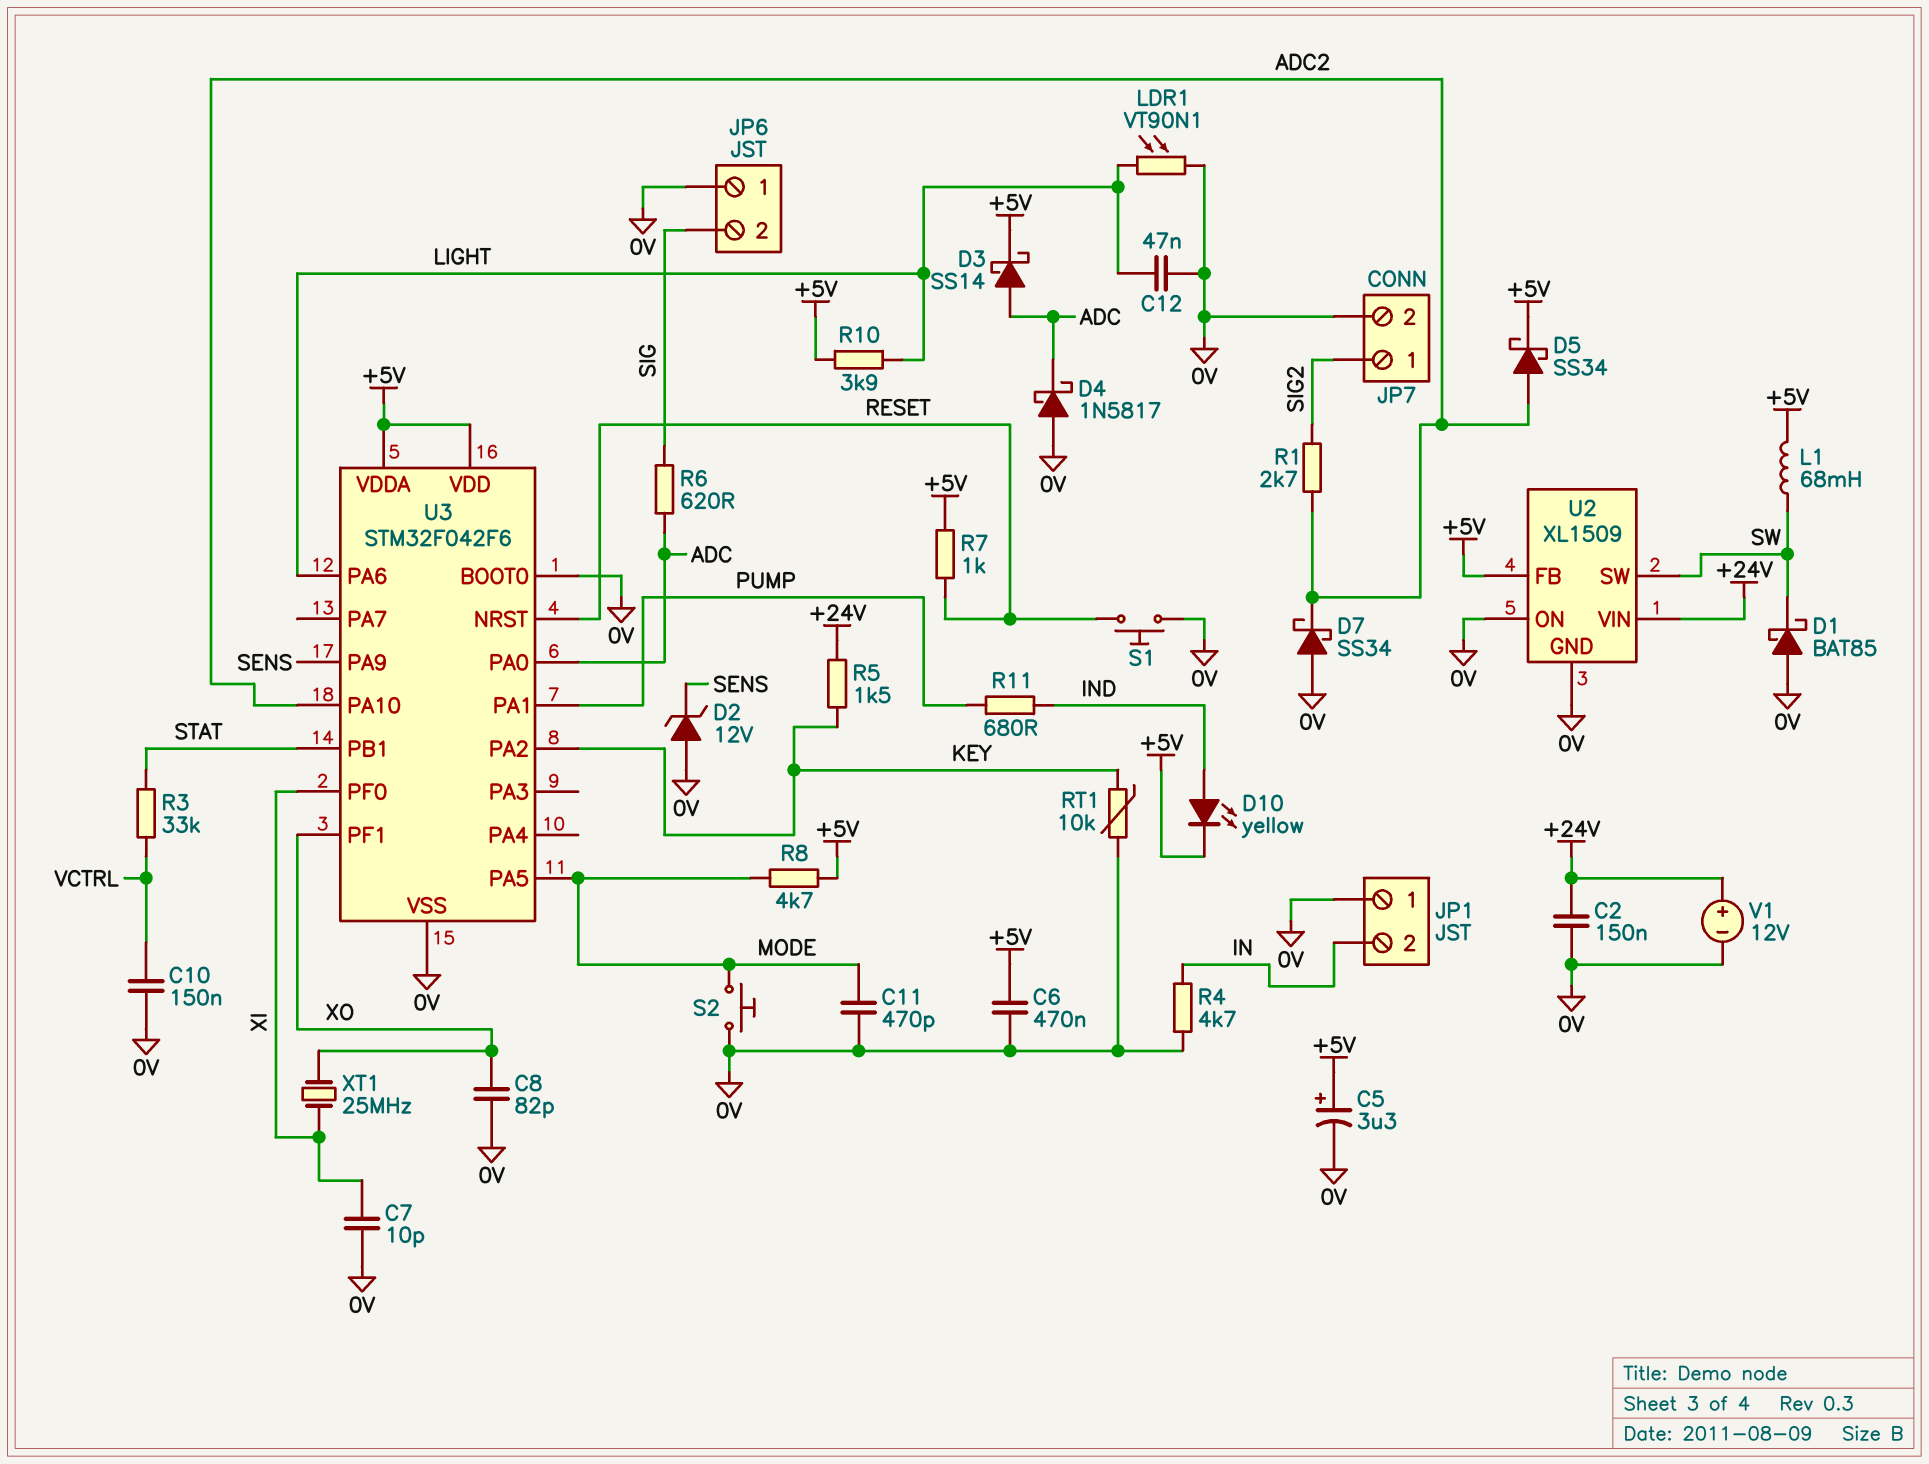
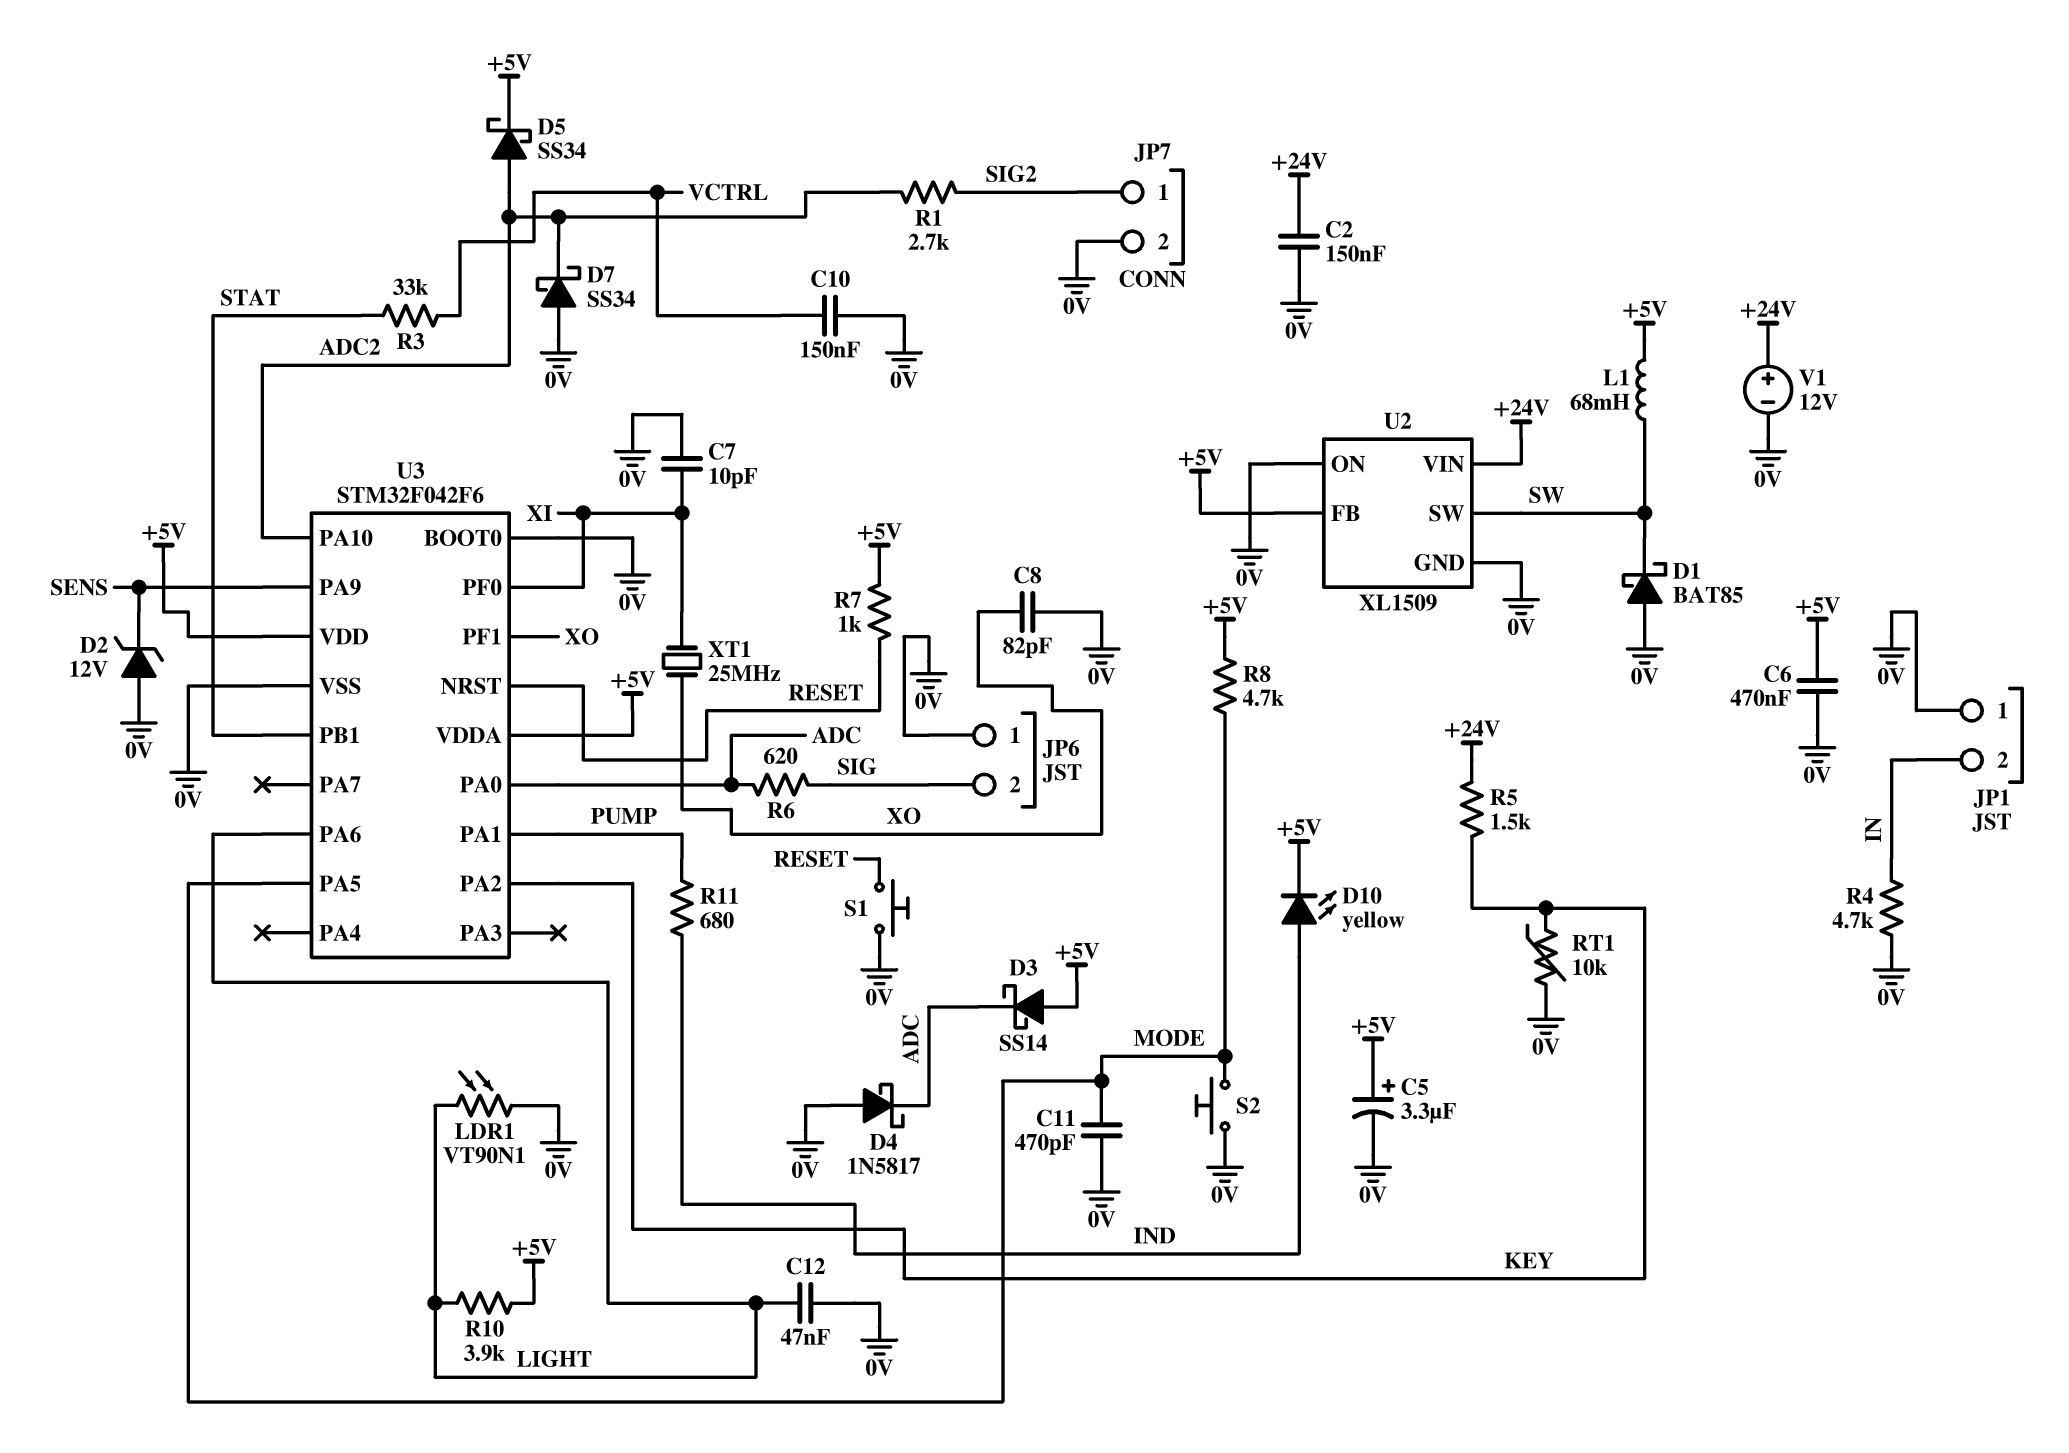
D3: schottky SS14 (A ADC, K +5V) -> schottky SS14 (A +5V, K ADC)

